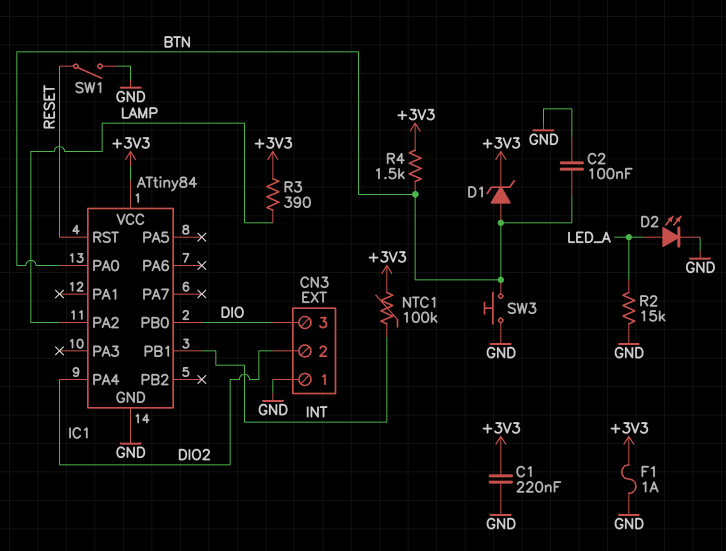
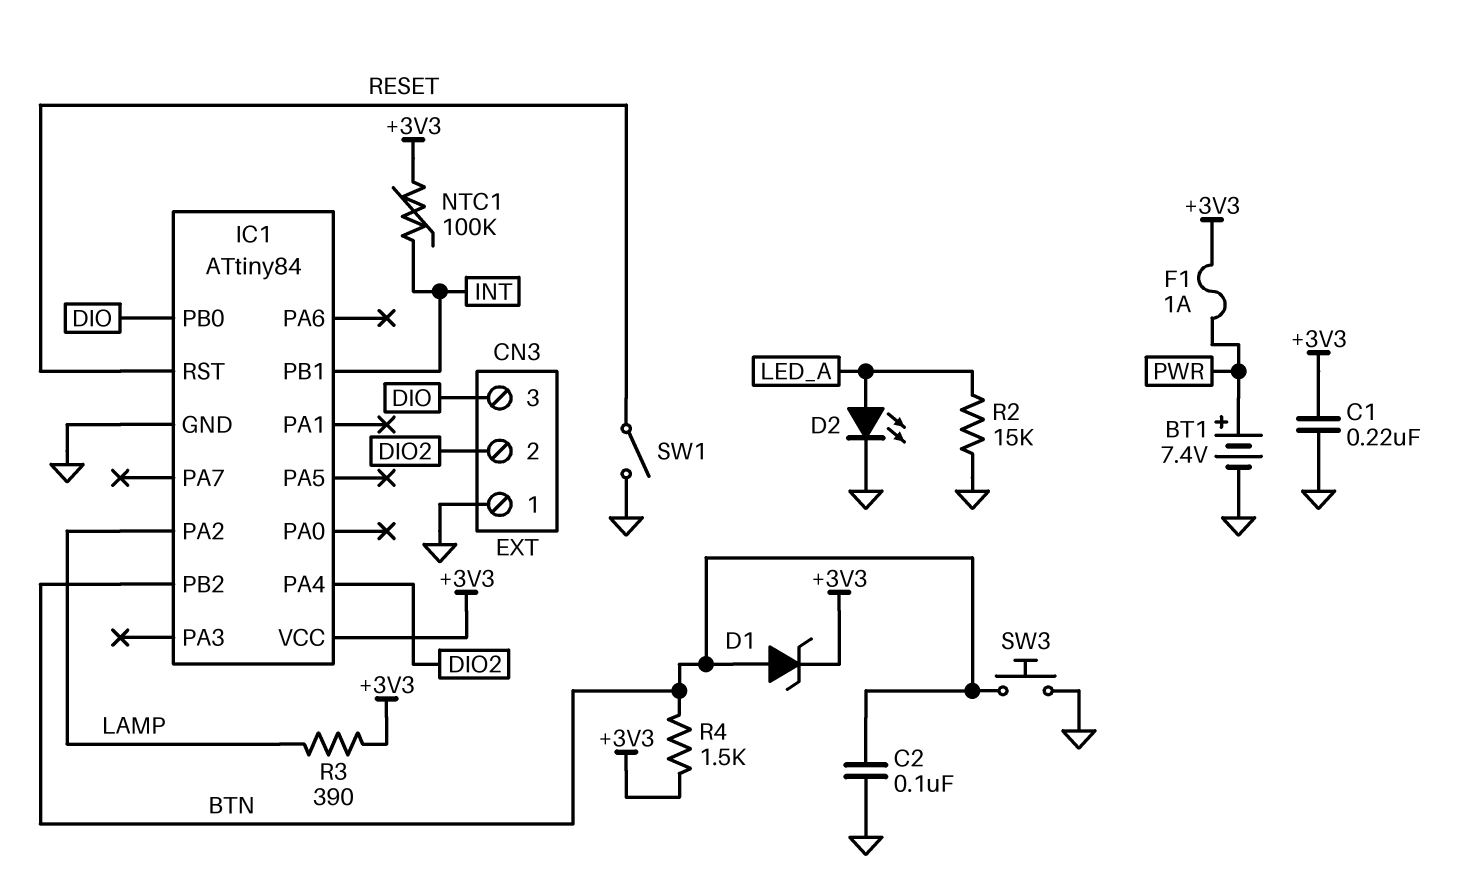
BT1: none -> 7.4V (plus PWR, minus GND)
F1: 1A (+3V3, GND) -> 1A (+3V3, PWR)
IC1 pin PA0: BTN -> none
IC1 pin PB2: none -> BTN

